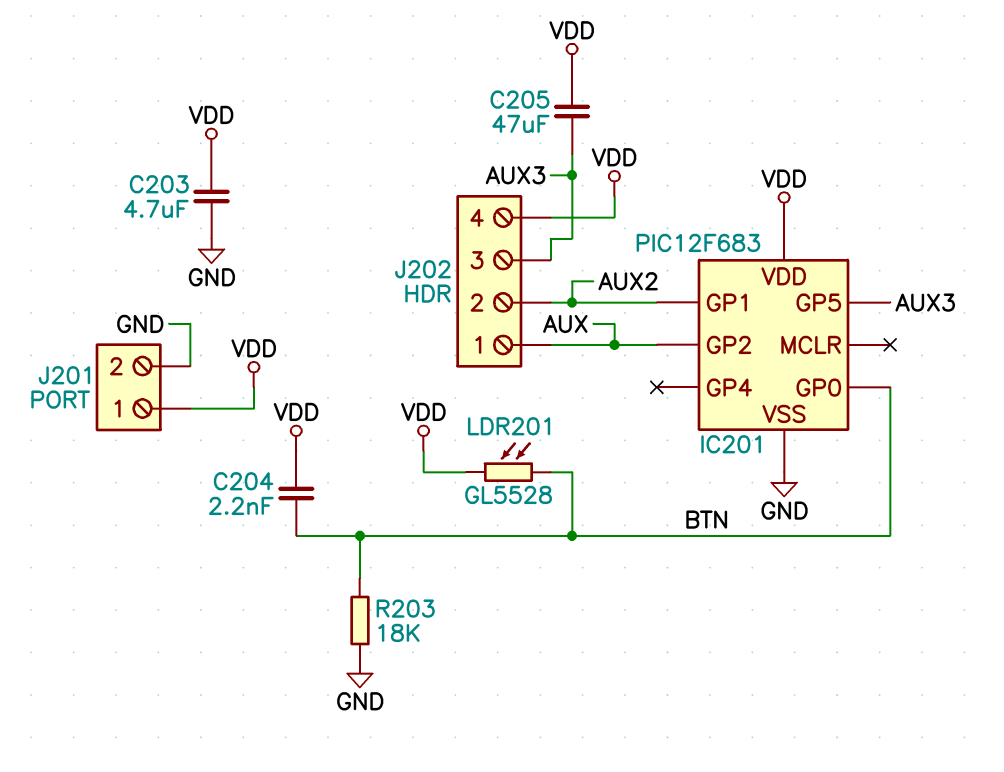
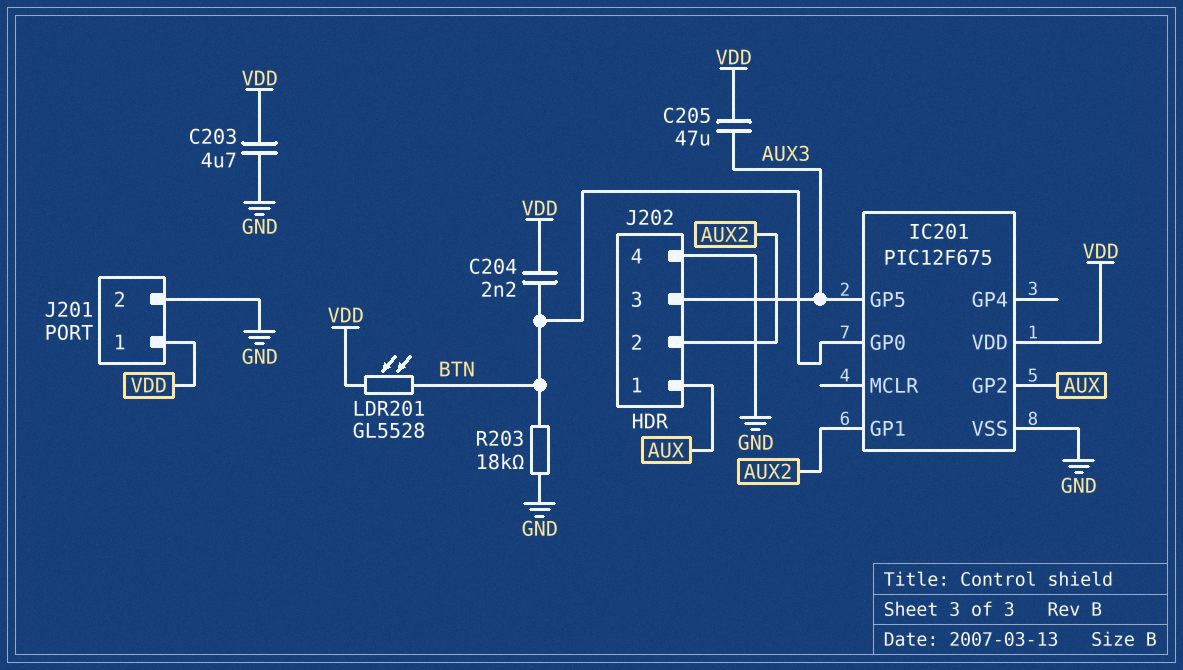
IC201: PIC12F683 -> PIC12F675
J202 pin 4: VDD -> GND

